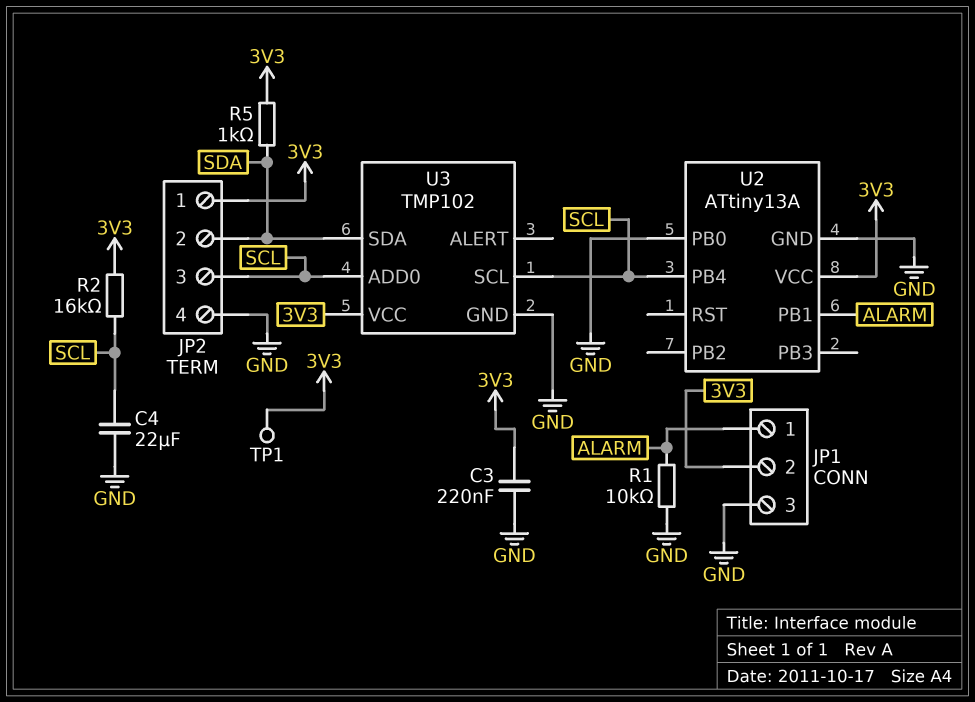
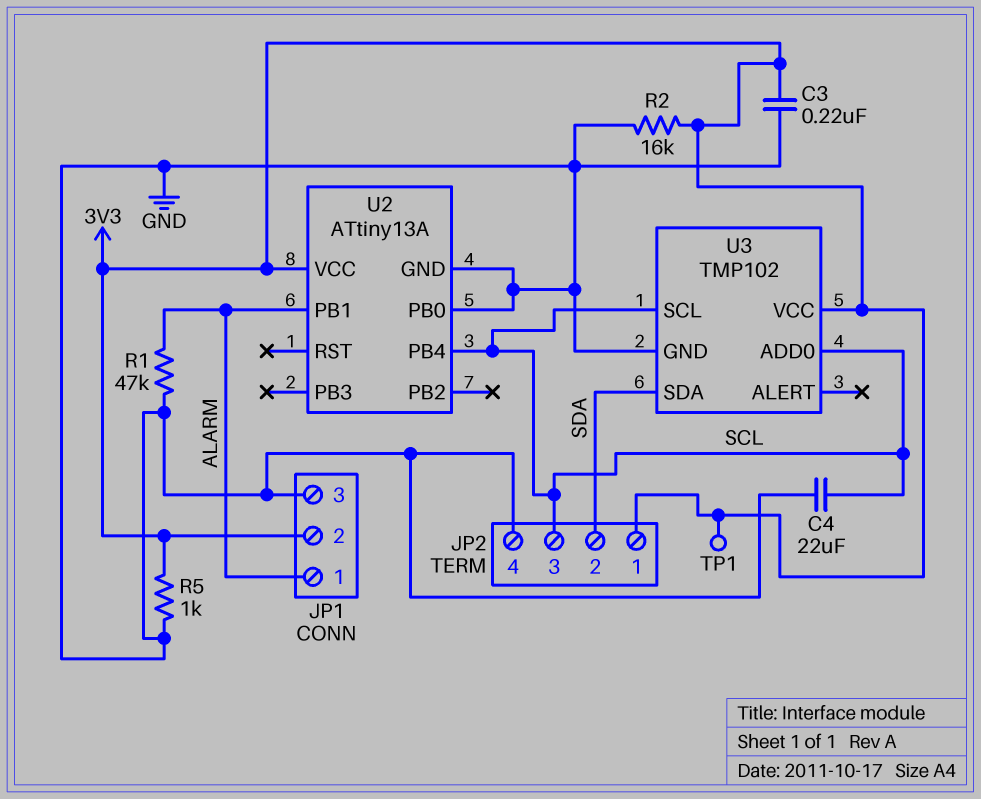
R1: 10k (ALARM, GND) -> 47k (ALARM, GND)
R2: 16k (3V3, SCL) -> 16k (3V3, GND)
R5: 1k (3V3, SDA) -> 1k (3V3, GND)

